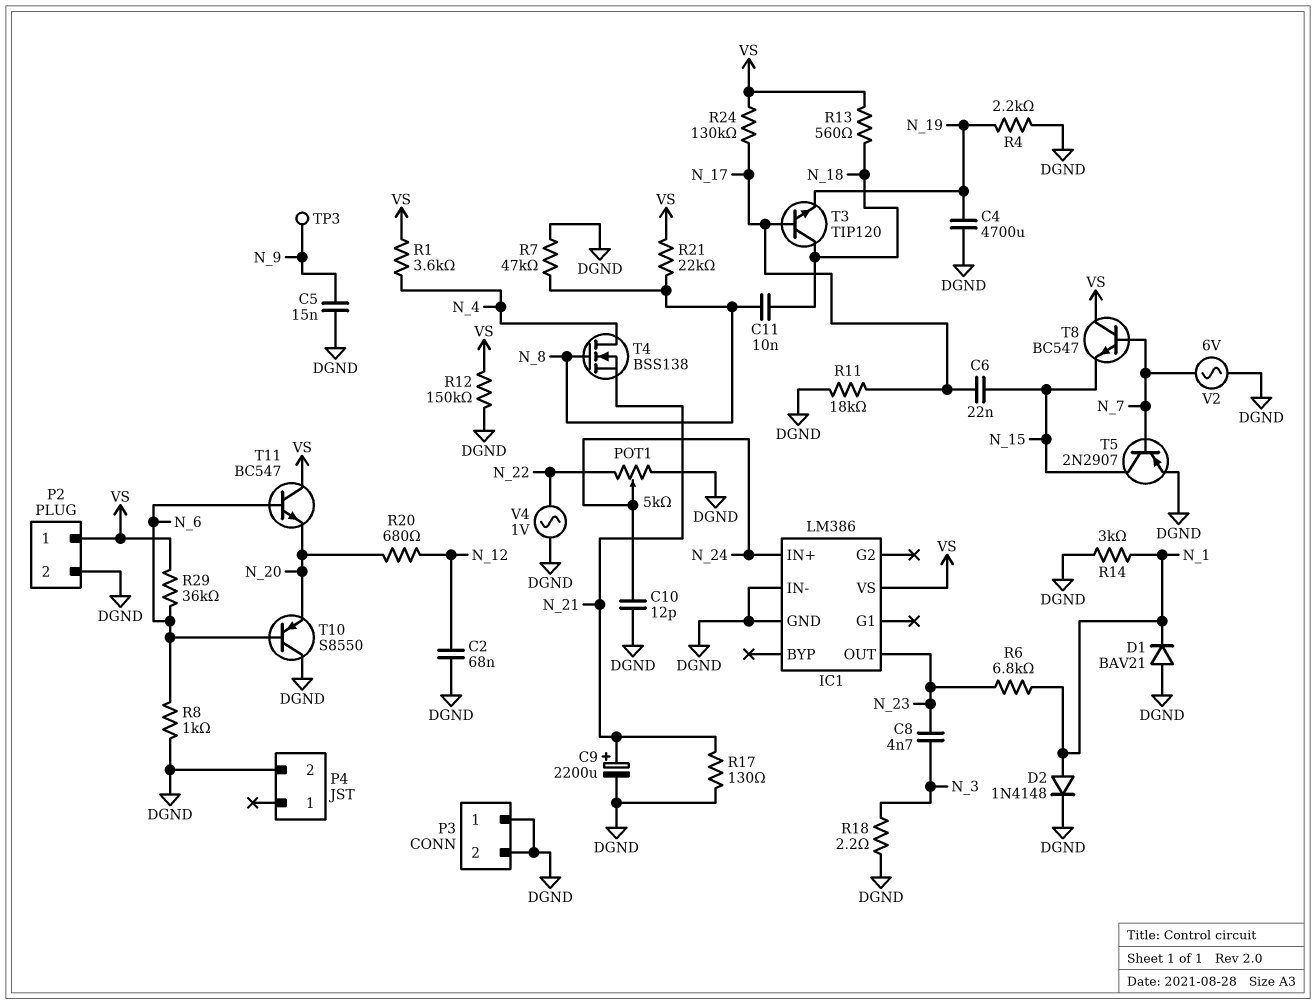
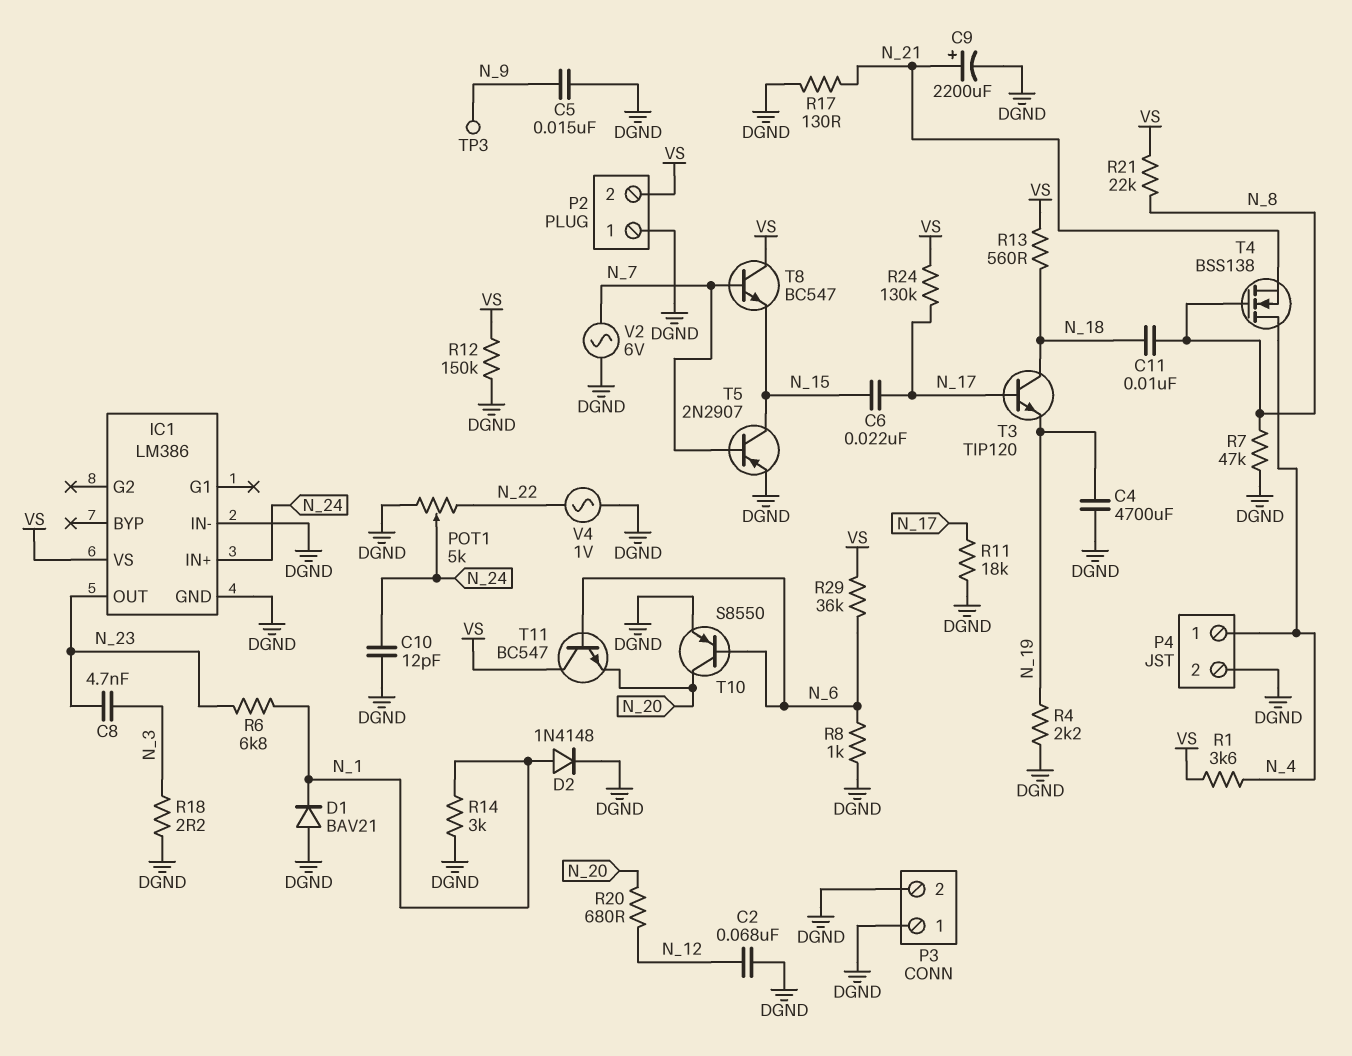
P2 pin 1: VS -> DGND
P2 pin 2: DGND -> VS
P4 pin 1: none -> N_4
T10: PNP S8550 (B N_6, C DGND, E N_20) -> PNP S8550 (B N_6, C N_20, E DGND)

